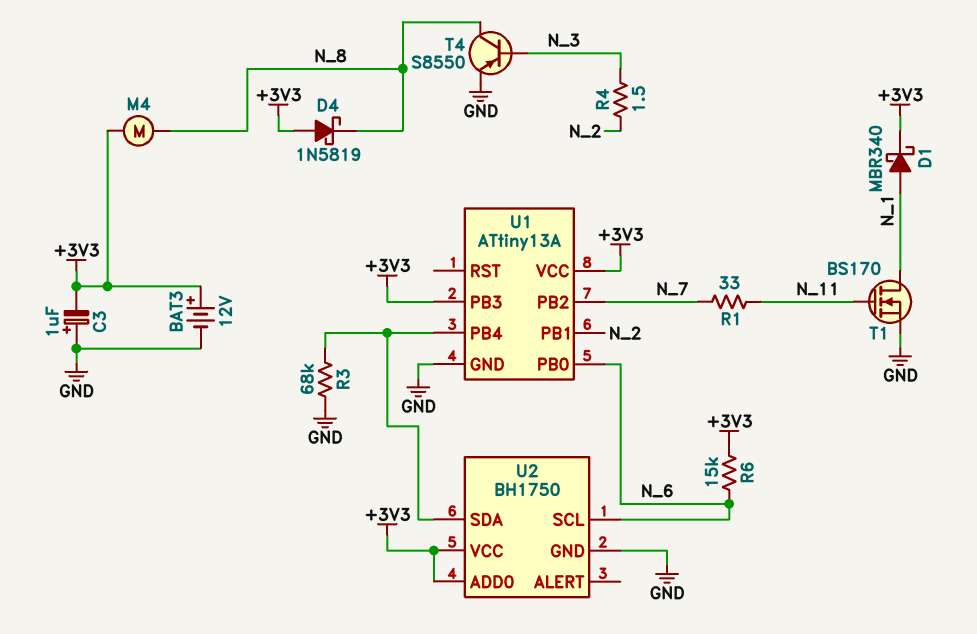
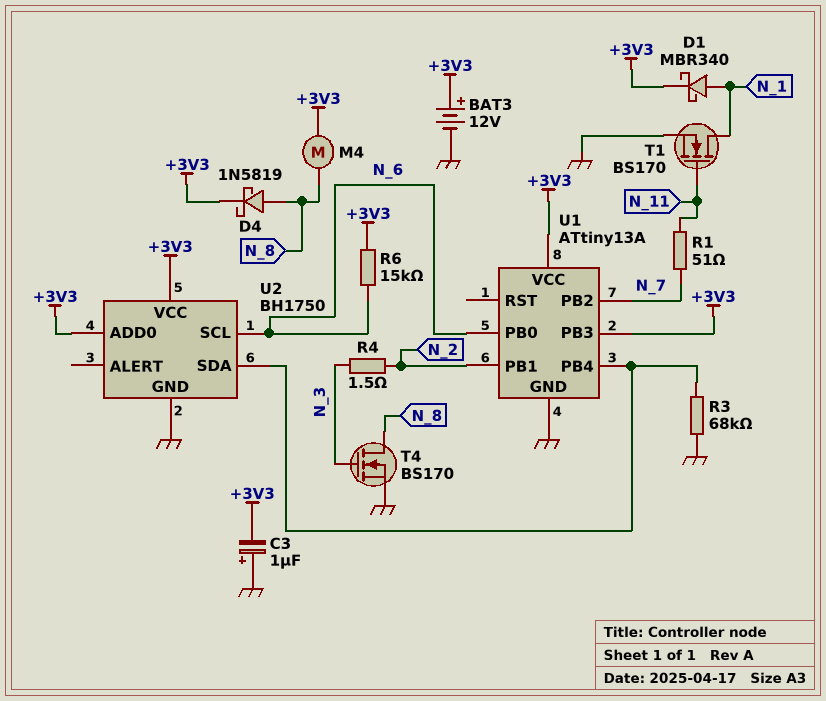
D4: schottky 1N5819 (A +3V3, K N_8) -> schottky 1N5819 (A N_8, K +3V3)
R1: 33 (N_7, N_11) -> 51 (N_7, N_11)
T4: PNP S8550 (B N_3, C N_8, E GND) -> NMOS BS170 (G N_3, D N_8, S GND)

